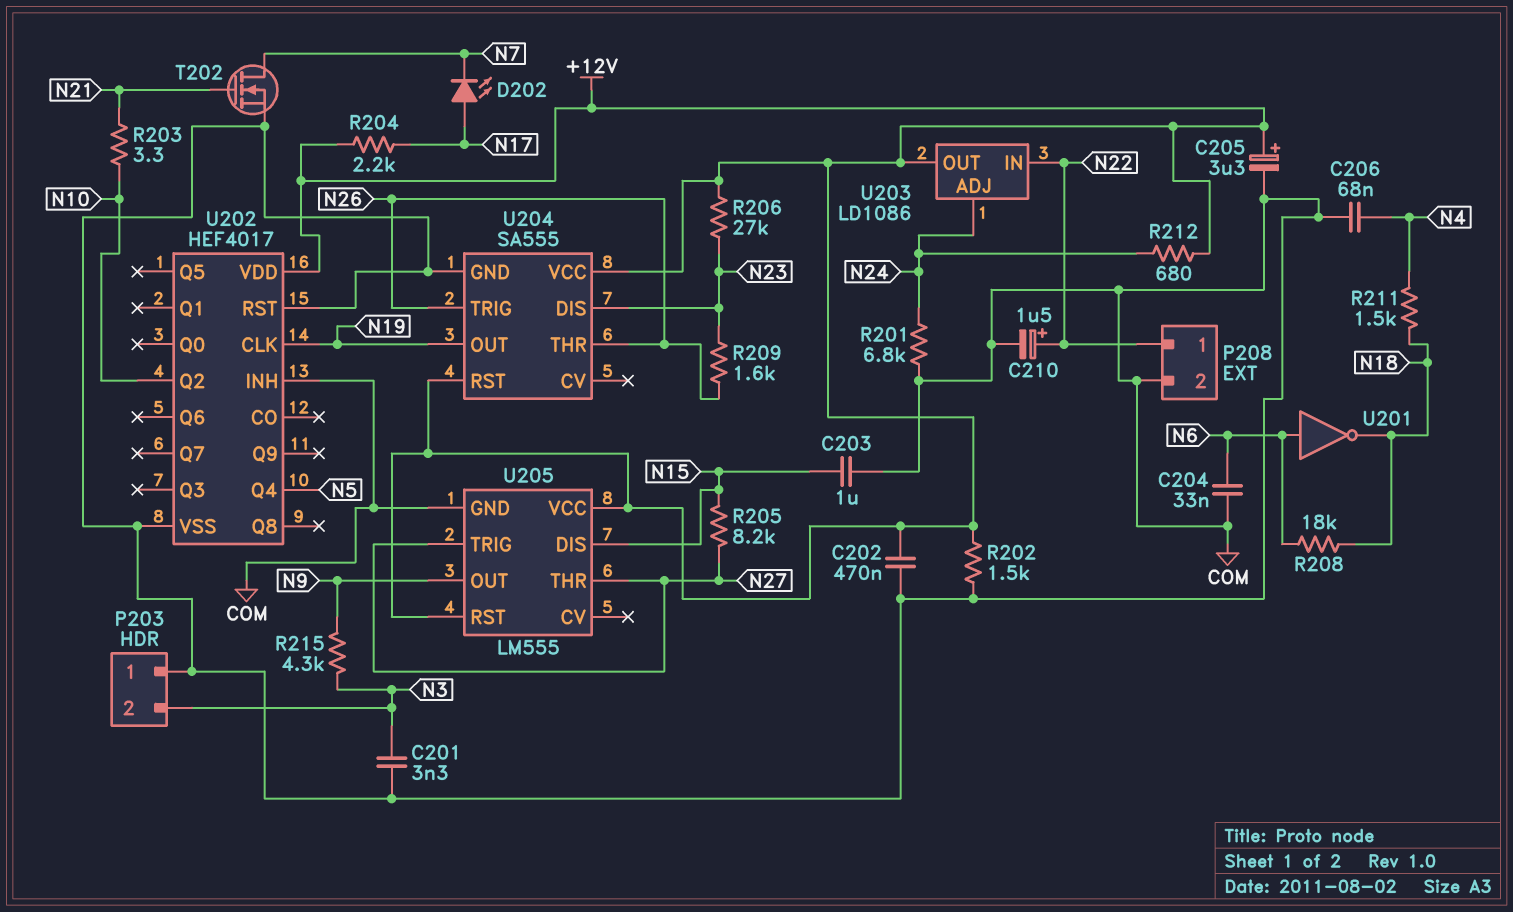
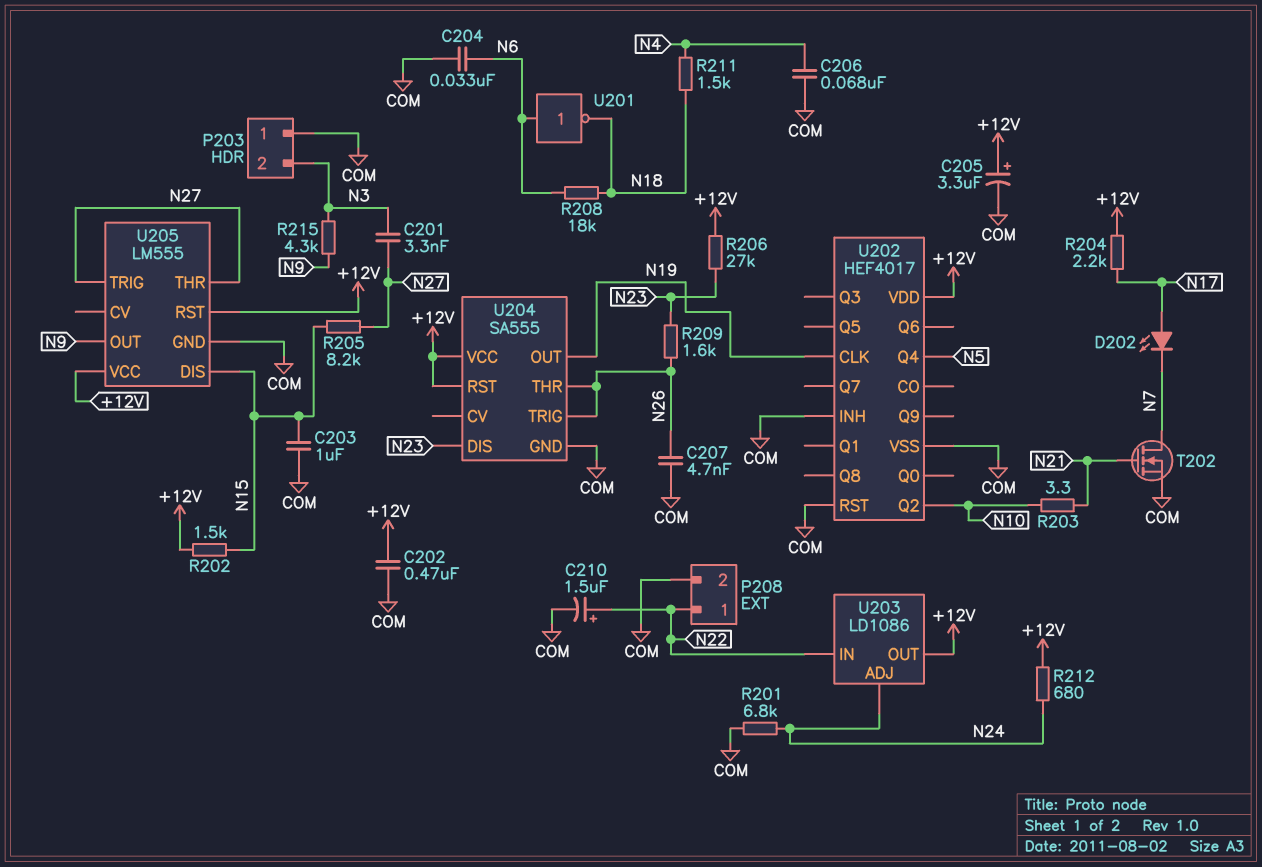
C201: 3.3nF (COM, N3) -> 3.3nF (N3, N27)
C207: none -> 4.7nF (COM, N26)
R202: 1.5k (+12V, COM) -> 1.5k (+12V, N15)

